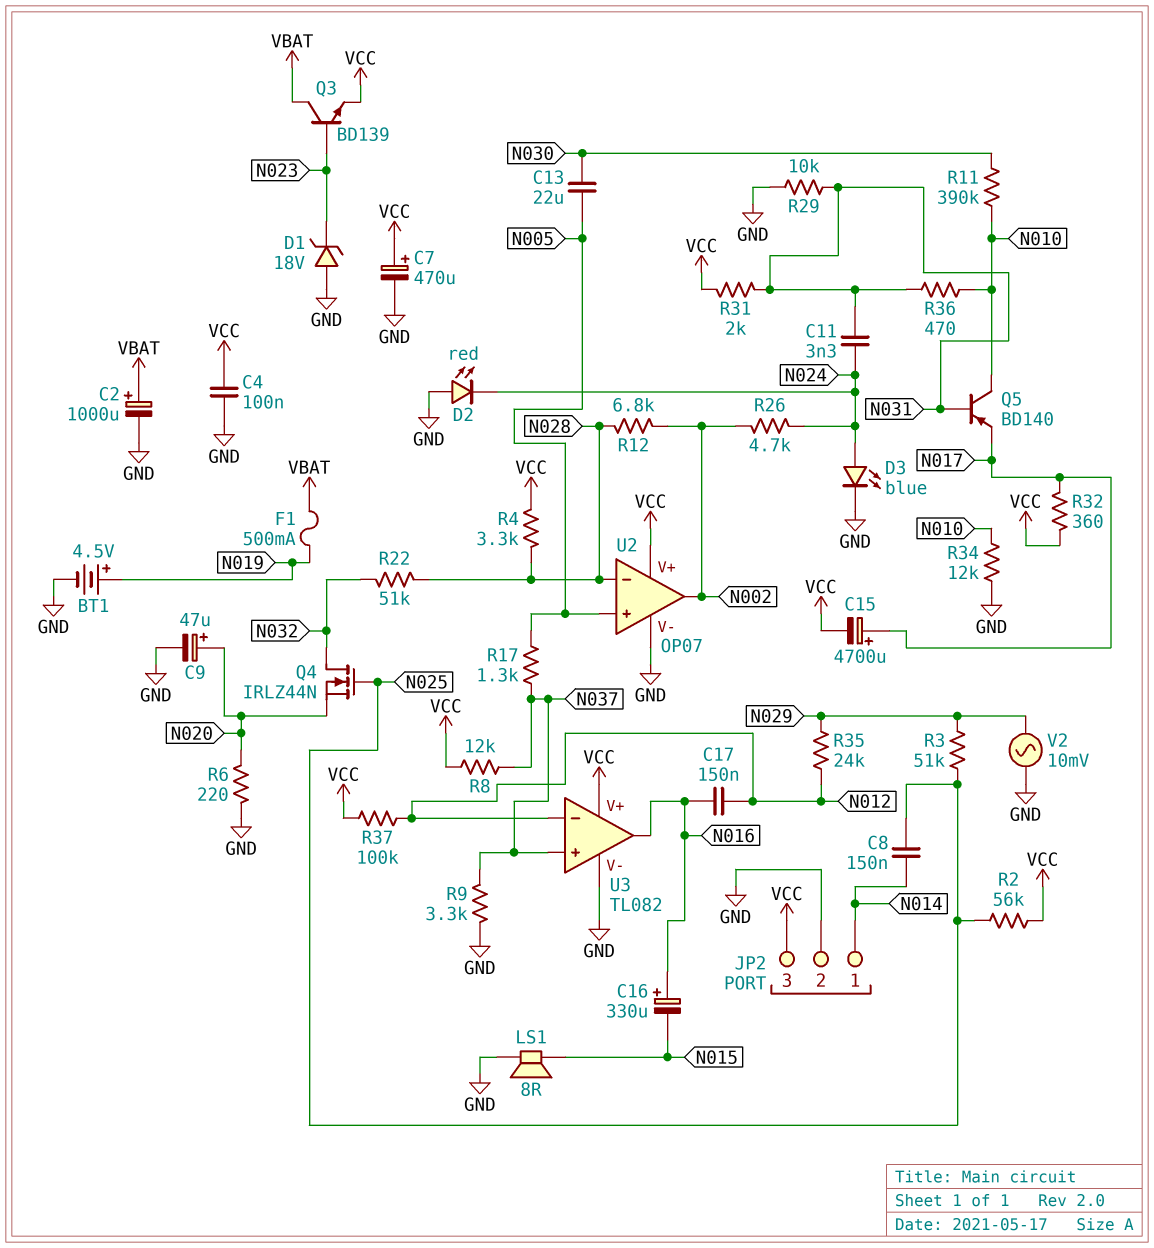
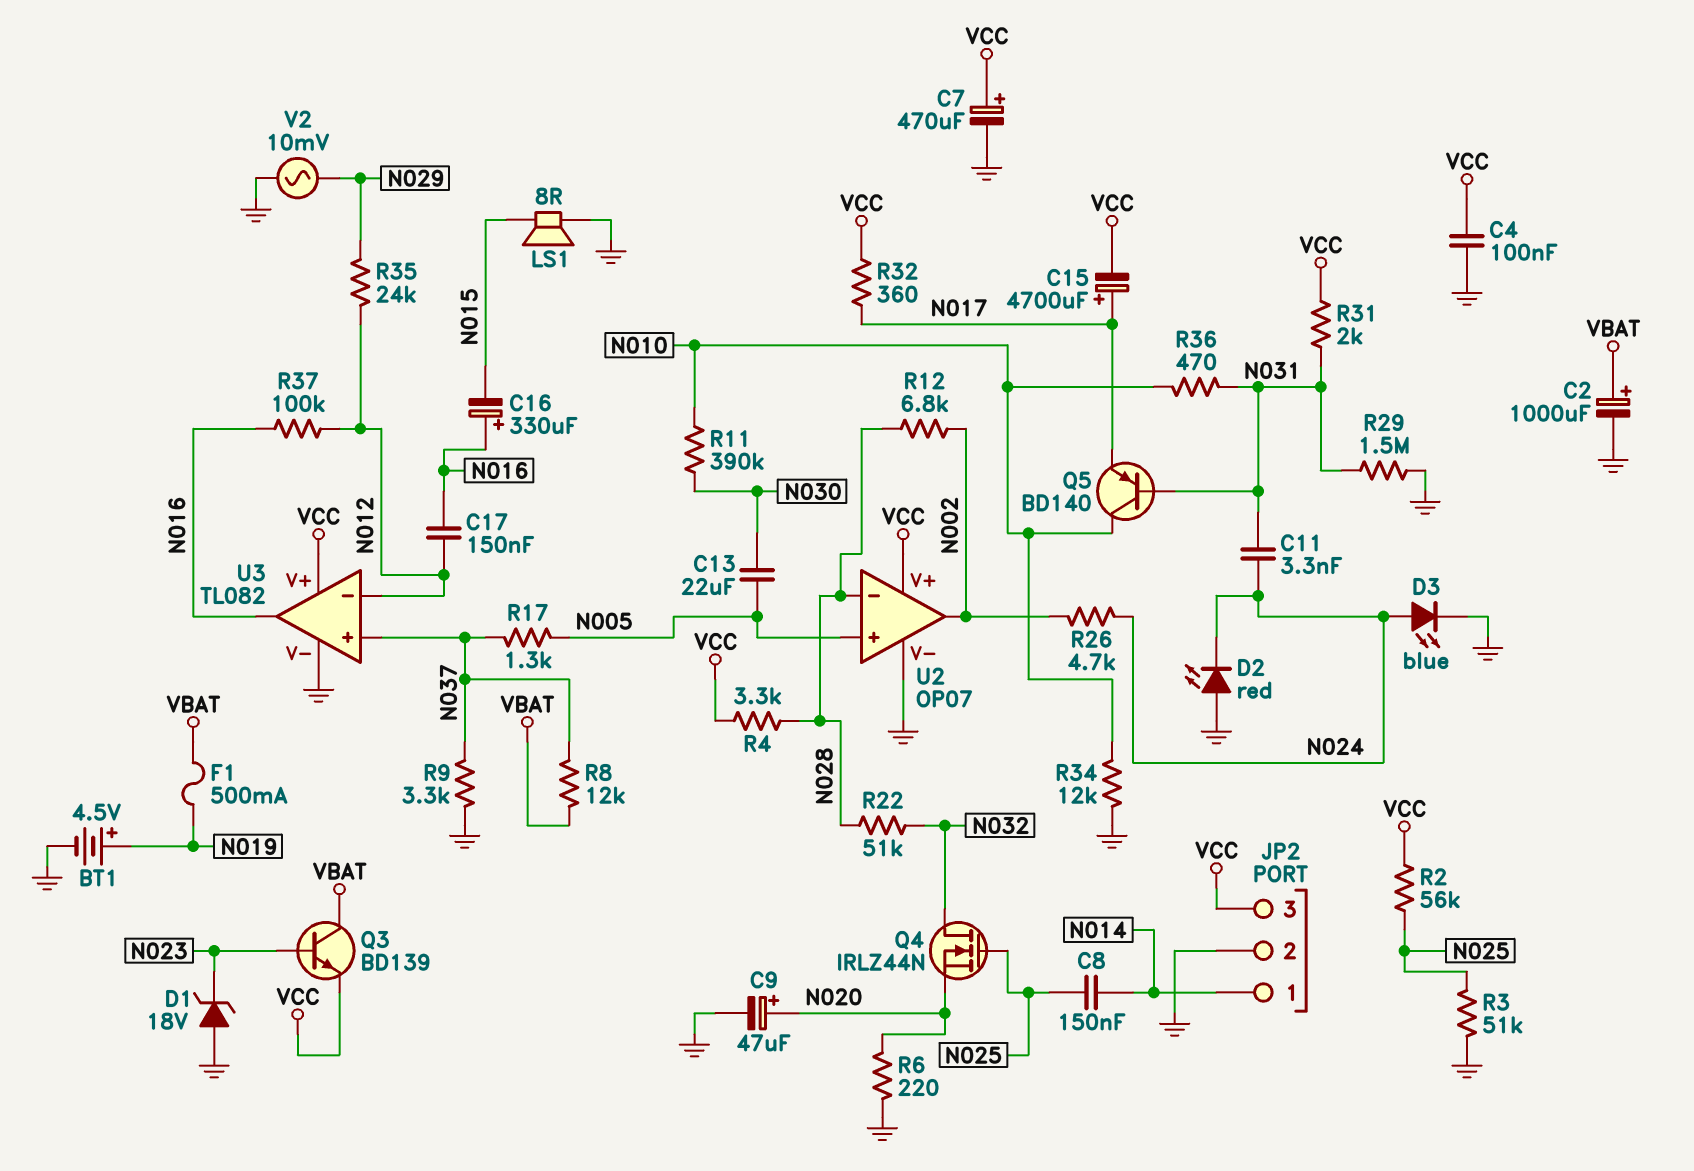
R3: 51k (N025, N029) -> 51k (GND, N025)
R8: 12k (N037, VCC) -> 12k (N037, VBAT)
R29: 10k (GND, N031) -> 1.5M (GND, N031)
R37: 100k (N012, VCC) -> 100k (N012, N016)

